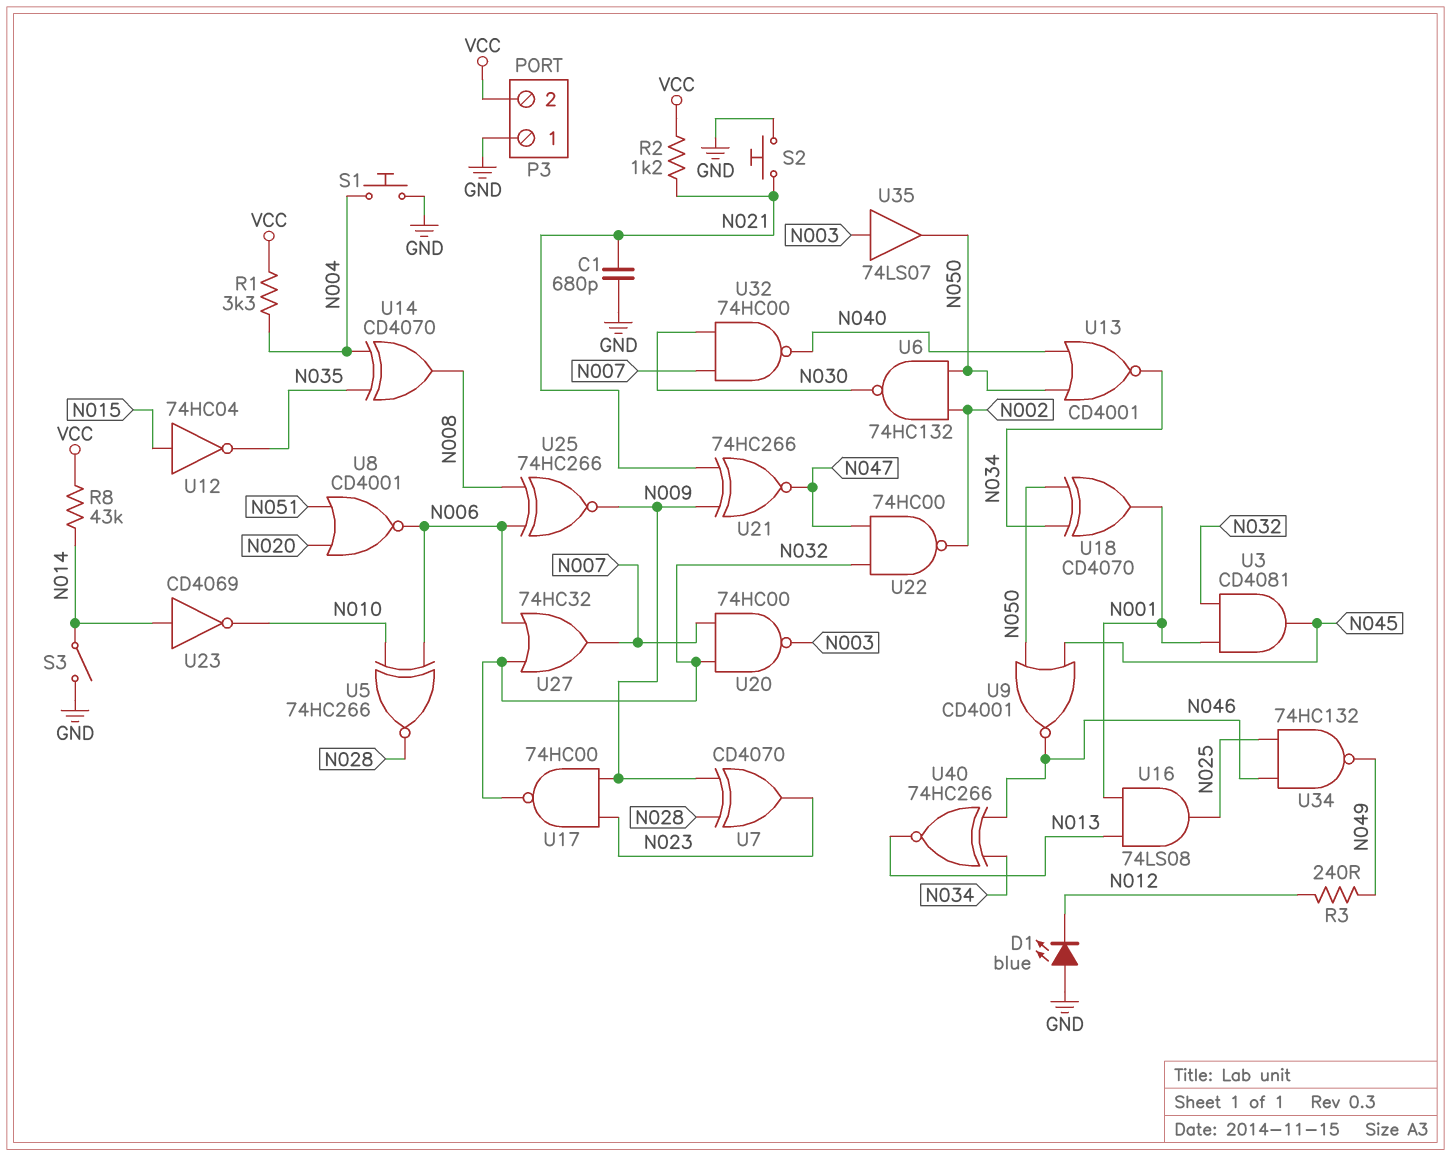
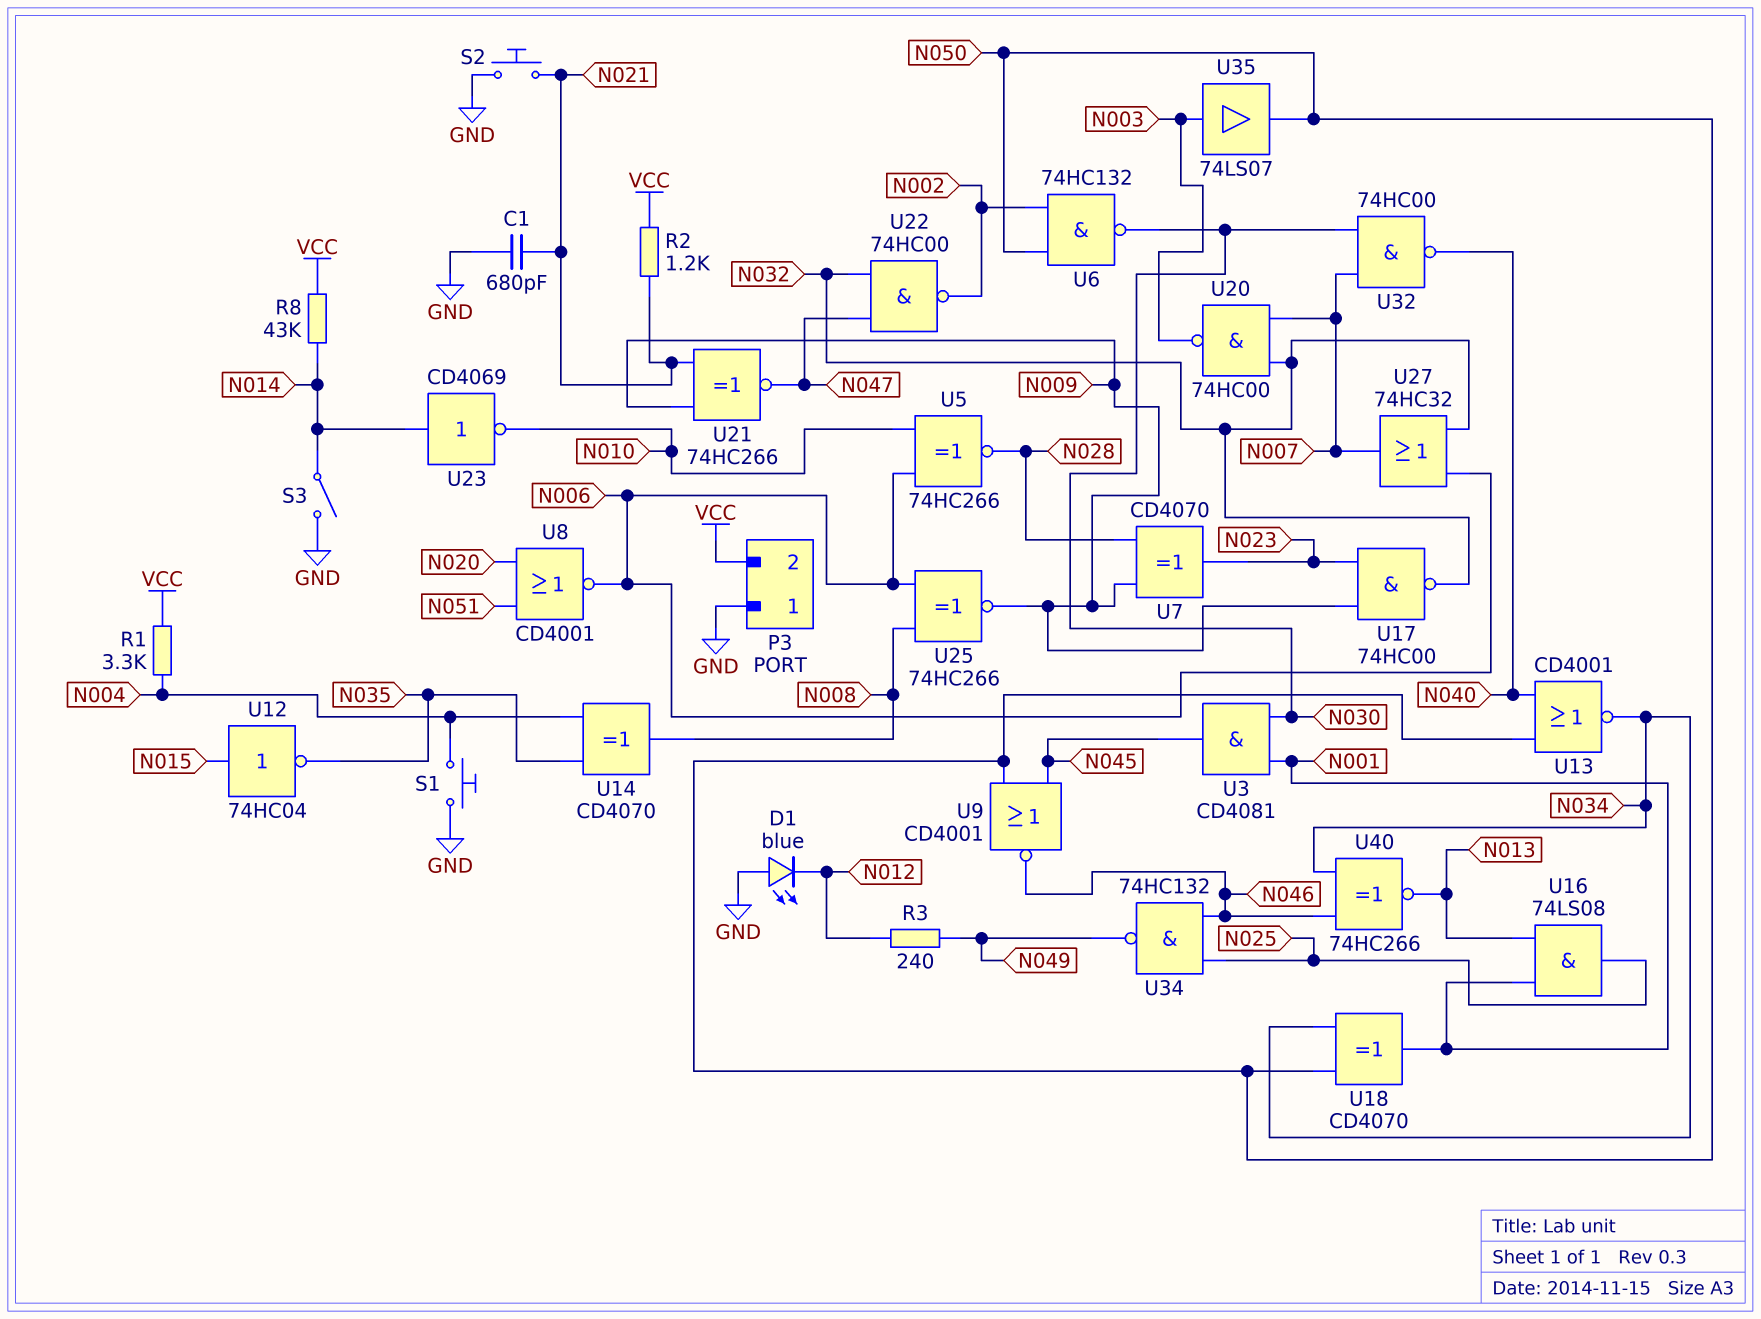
U3: AND CD4081 (in N001, in N032, out N045) -> AND CD4081 (in N001, in N030, out N045)

